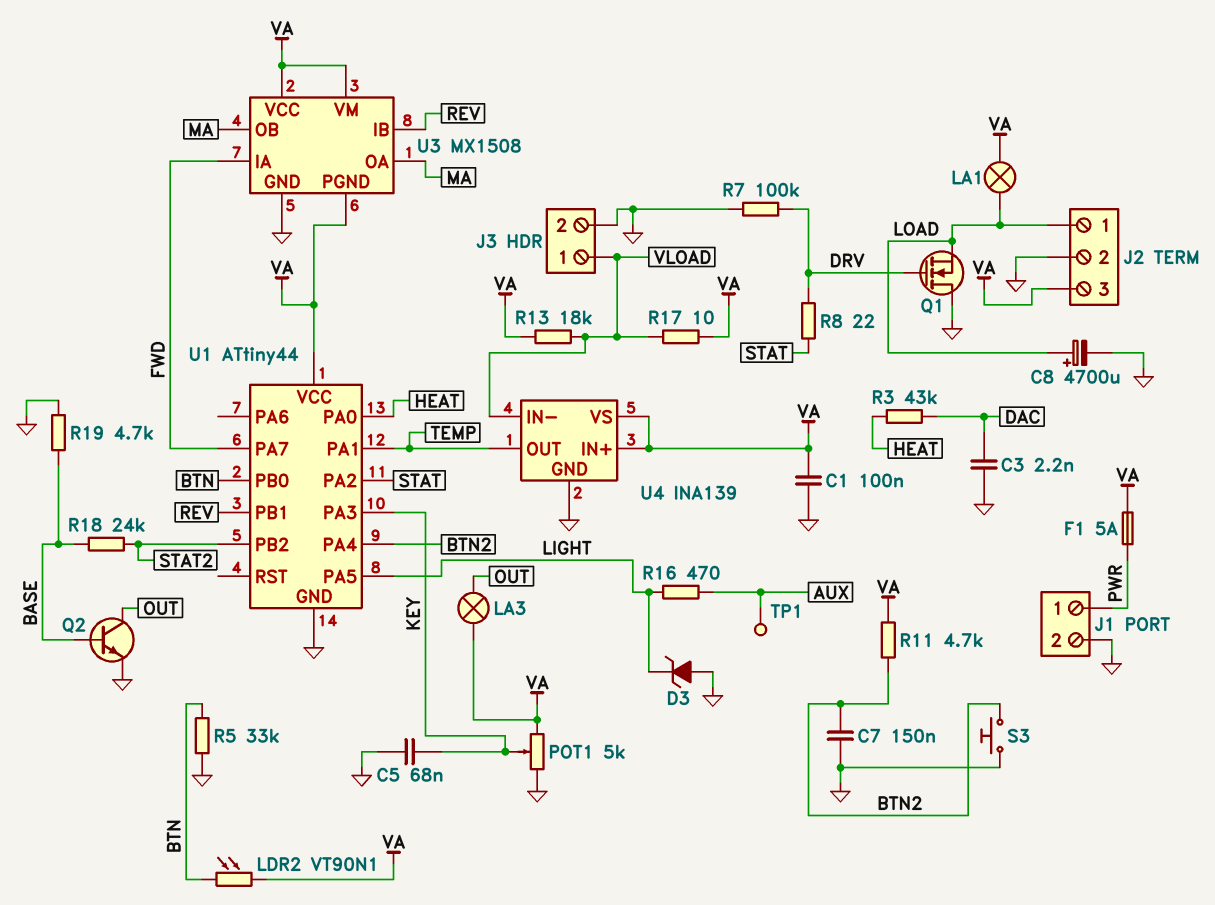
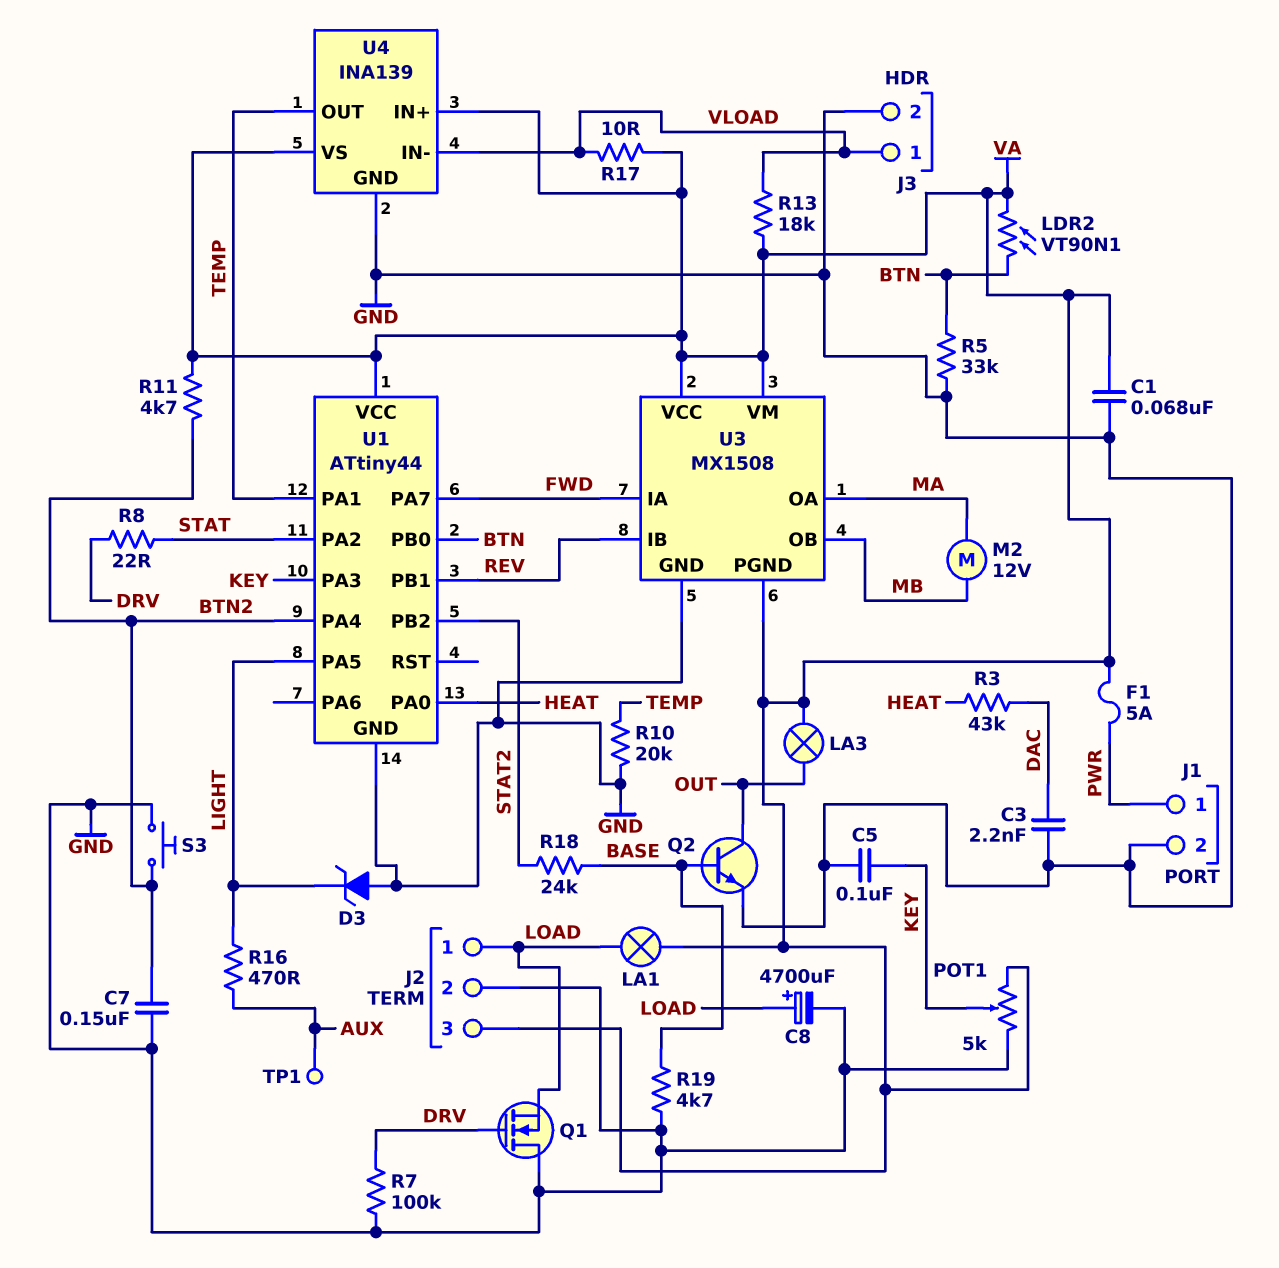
C1: 100nF (GND, VA) -> 68nF (GND, VA)
C5: 68nF (GND, KEY) -> 100nF (GND, KEY)
M2: none -> motor 12V (MA, MB)
R10: none -> 20k (GND, TEMP)
U3 pin OB: MA -> MB

